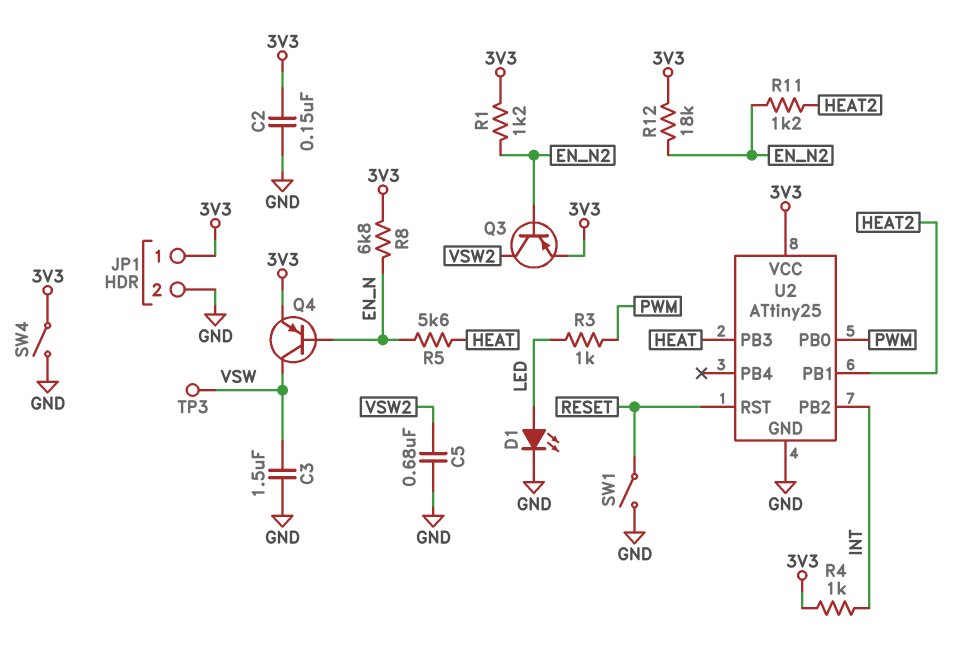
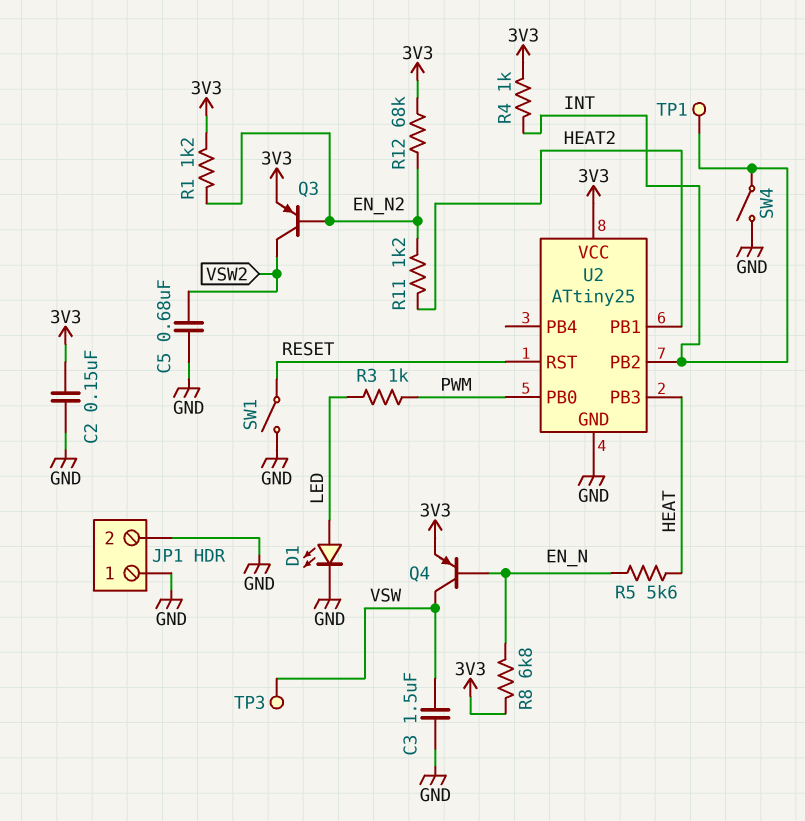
JP1 pin 1: 3V3 -> GND
R12: 18k (3V3, EN_N2) -> 68k (3V3, EN_N2)
SW4: switch (3V3, GND) -> switch (GND, INT)
TP1: none -> test point (INT)

